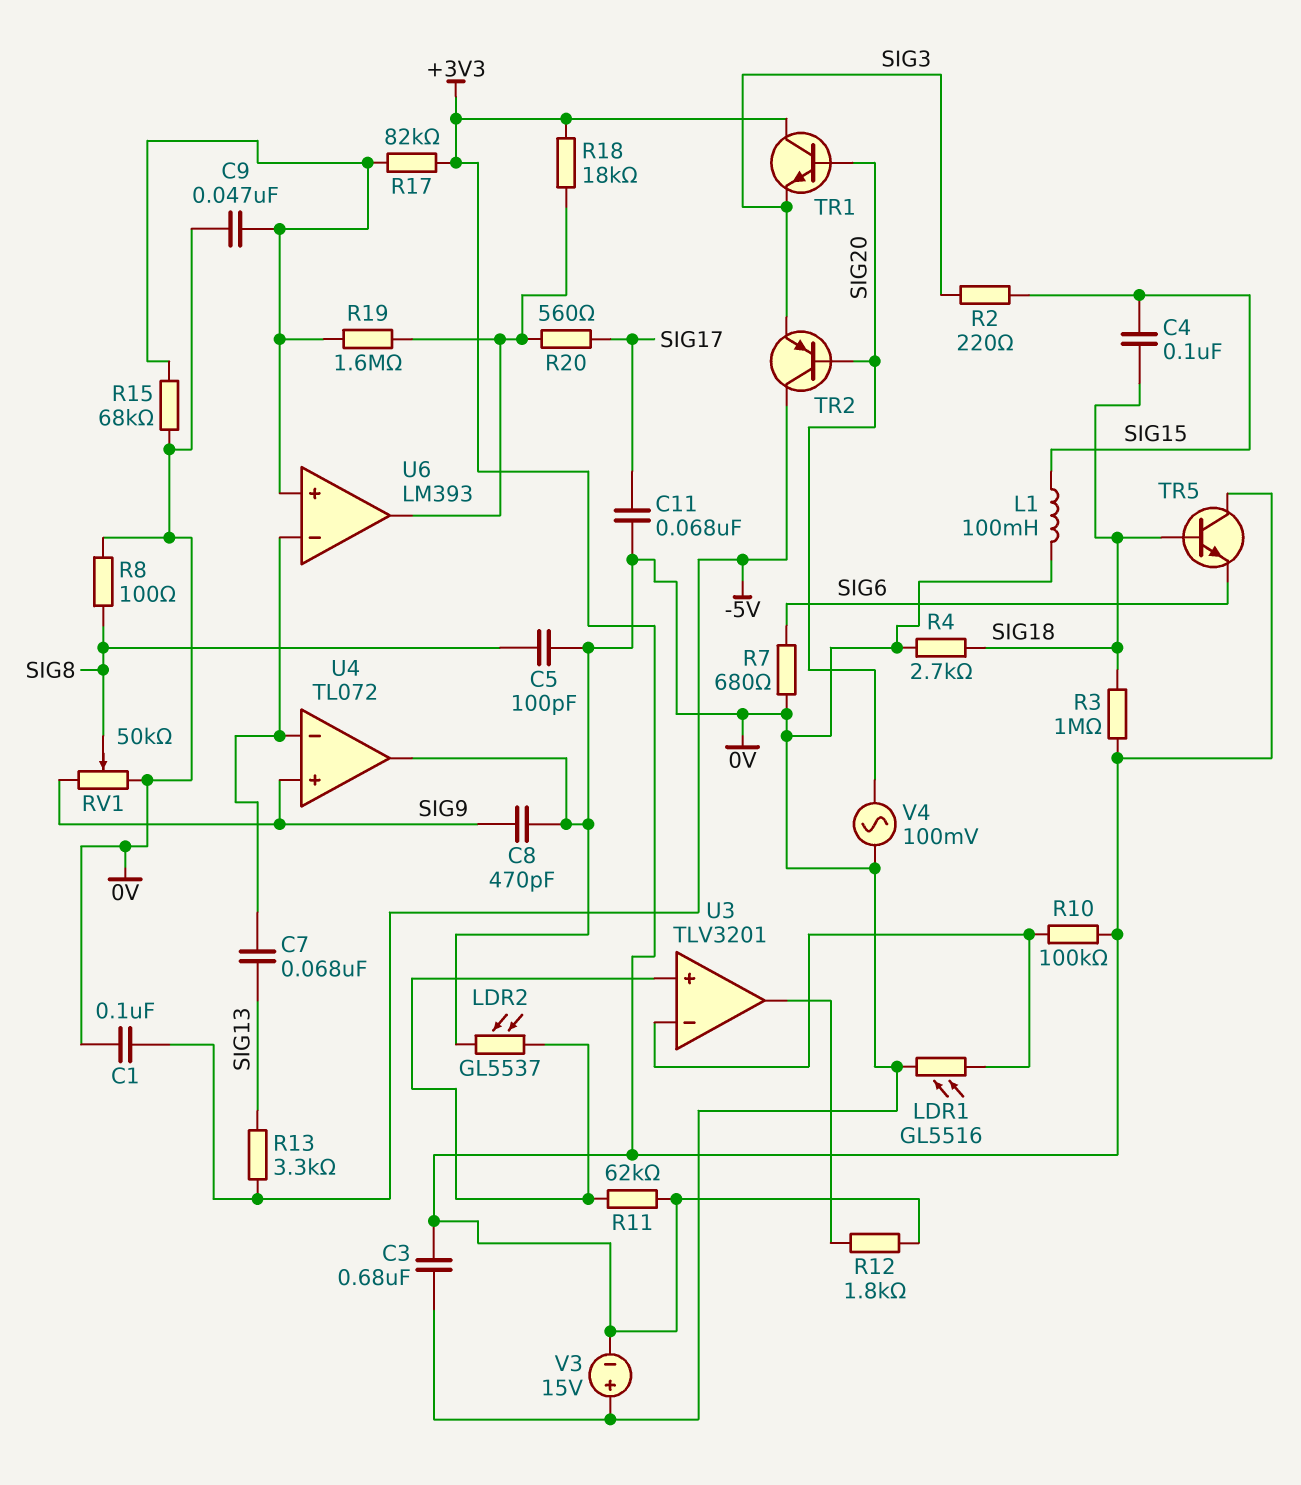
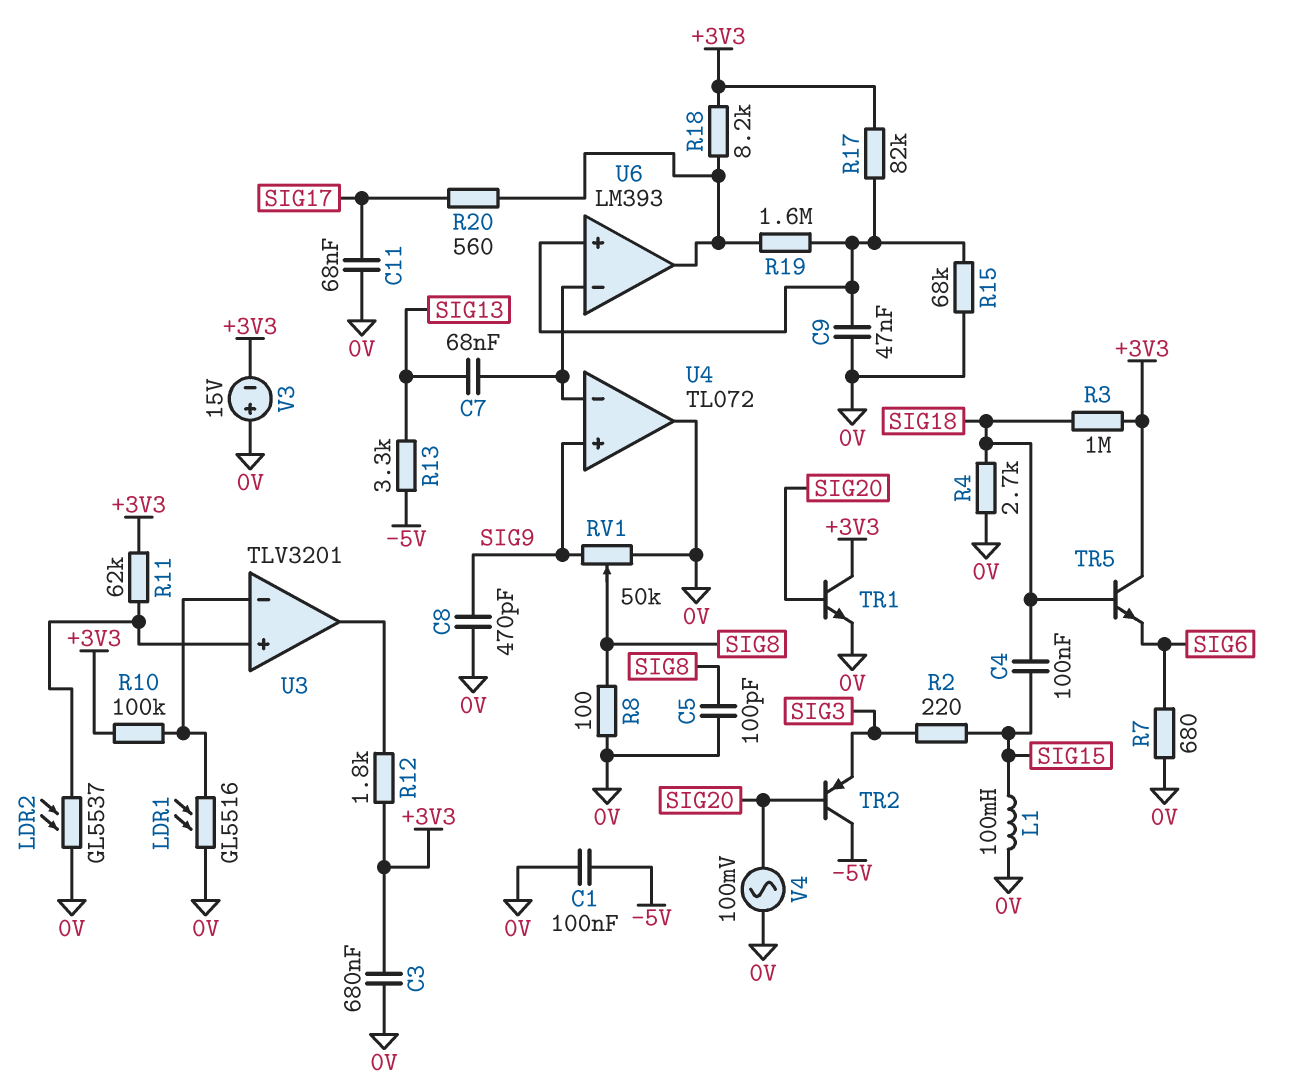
R18: 18k (+3V3, U6/out) -> 8.2k (+3V3, U6/out)
TR1: NPN (B SIG20, C +3V3, E SIG3) -> NPN (B SIG20, C +3V3, E 0V)

